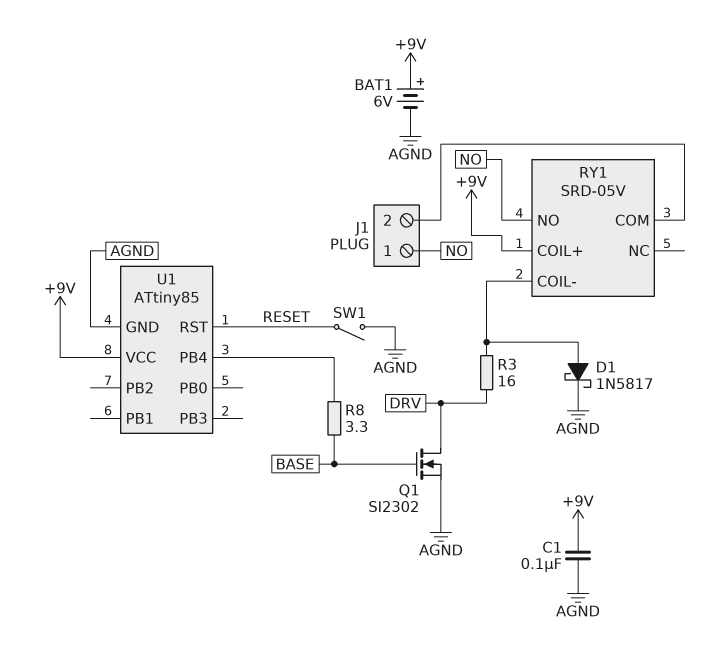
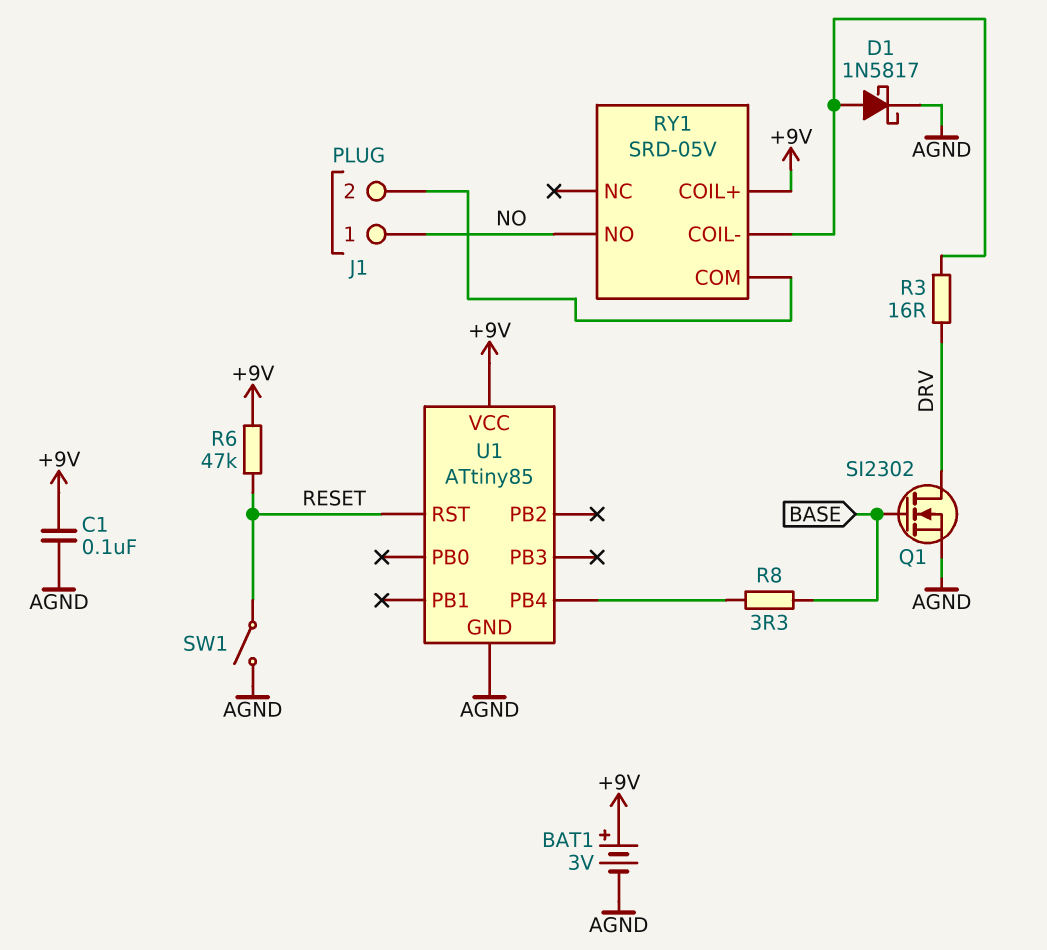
BAT1: 6V (plus +9V, minus AGND) -> 3V (plus +9V, minus AGND)
R6: none -> 47k (+9V, RESET)

